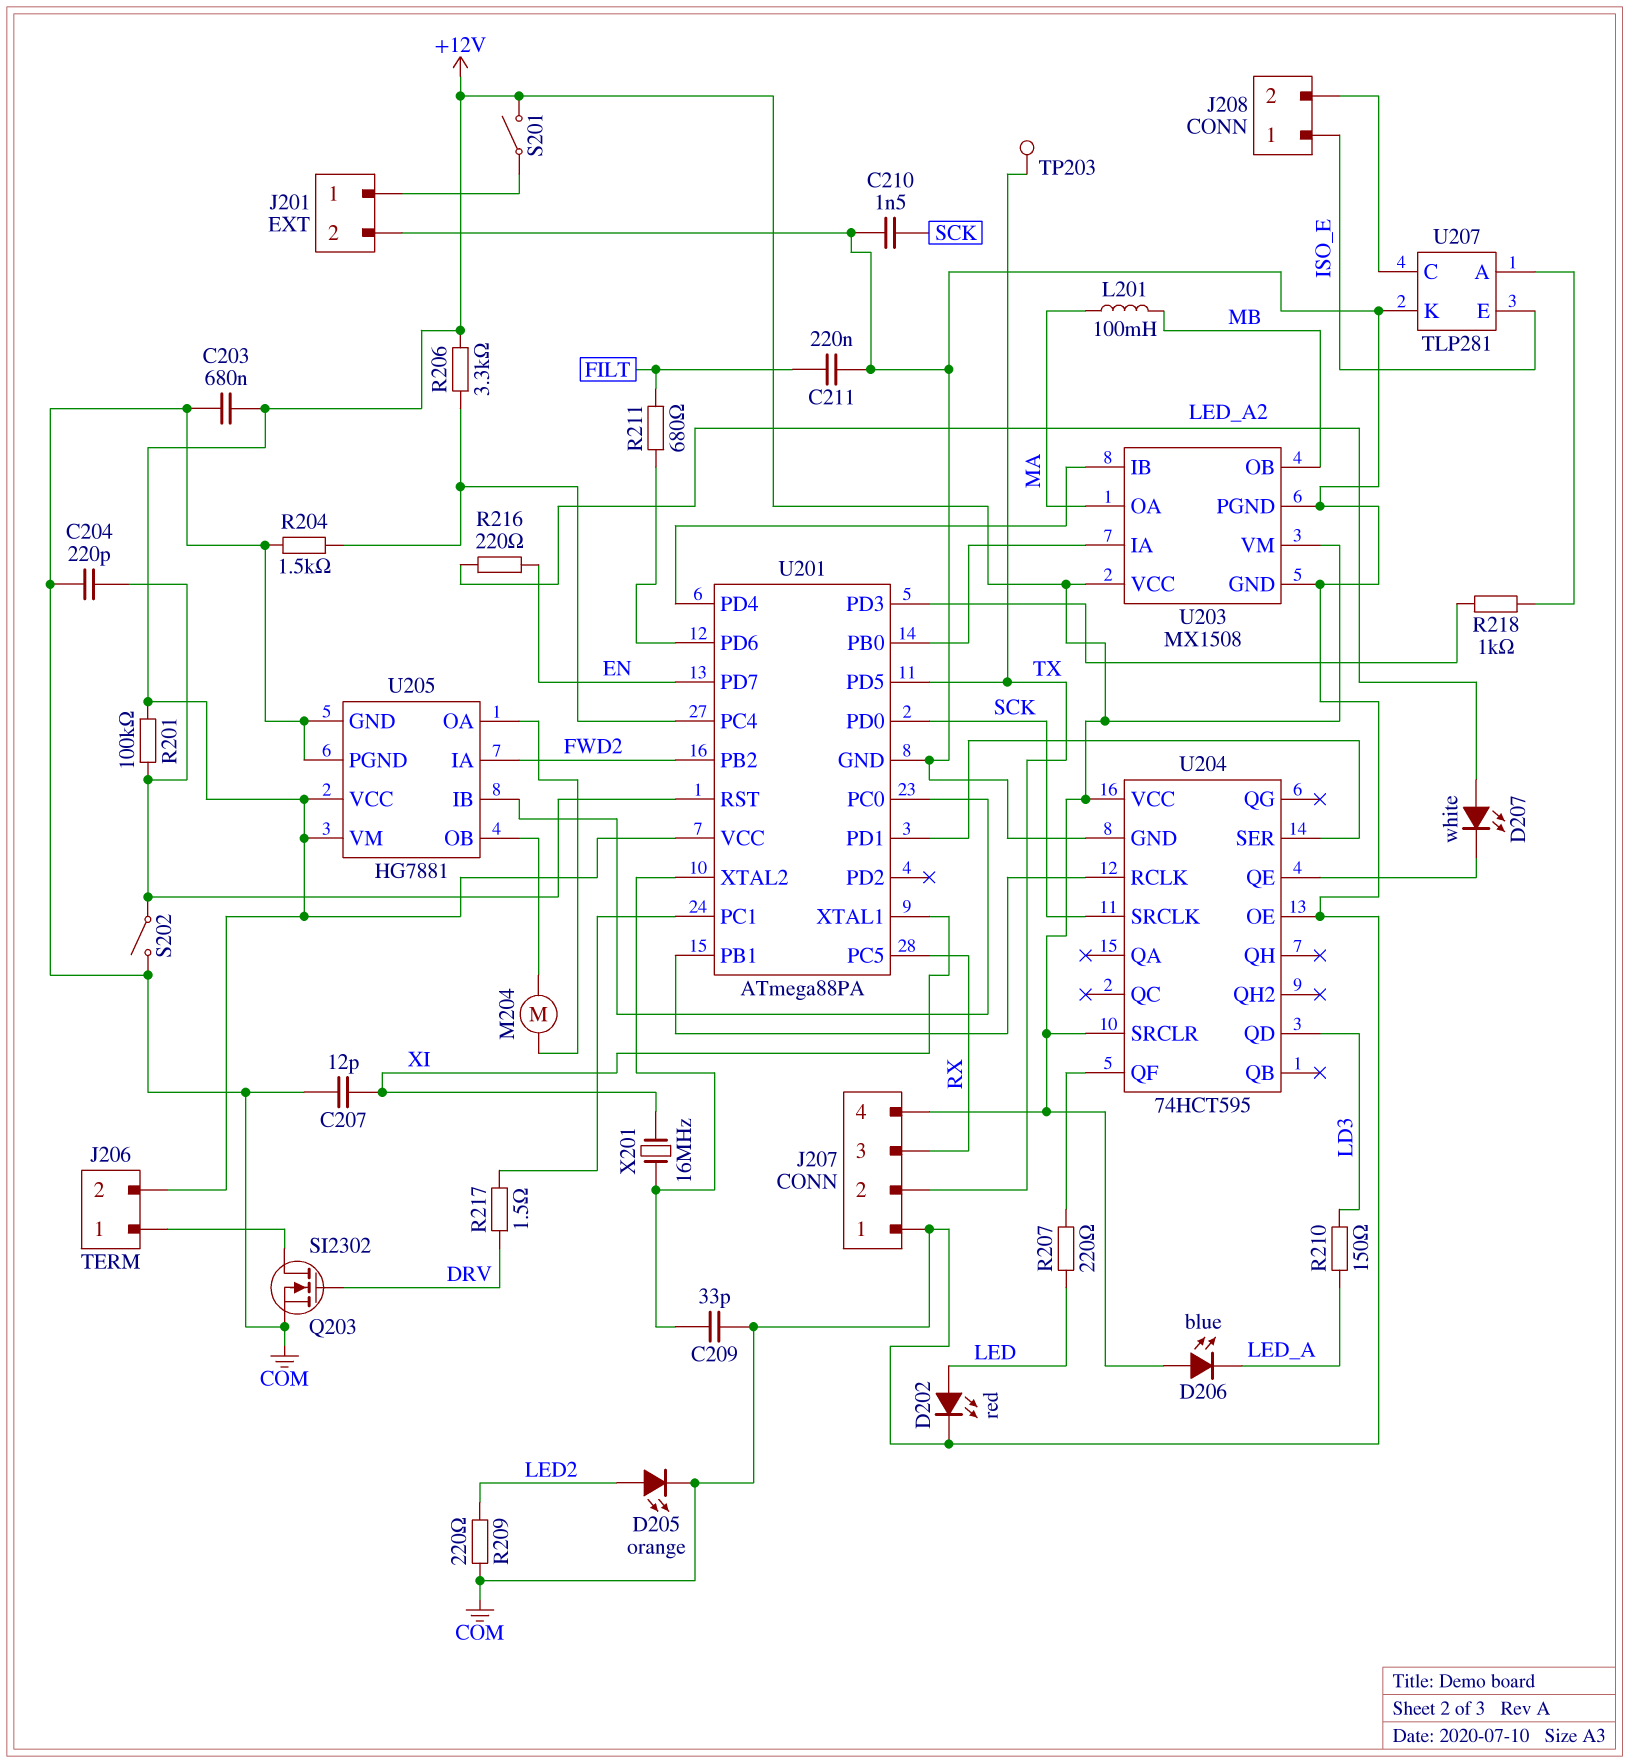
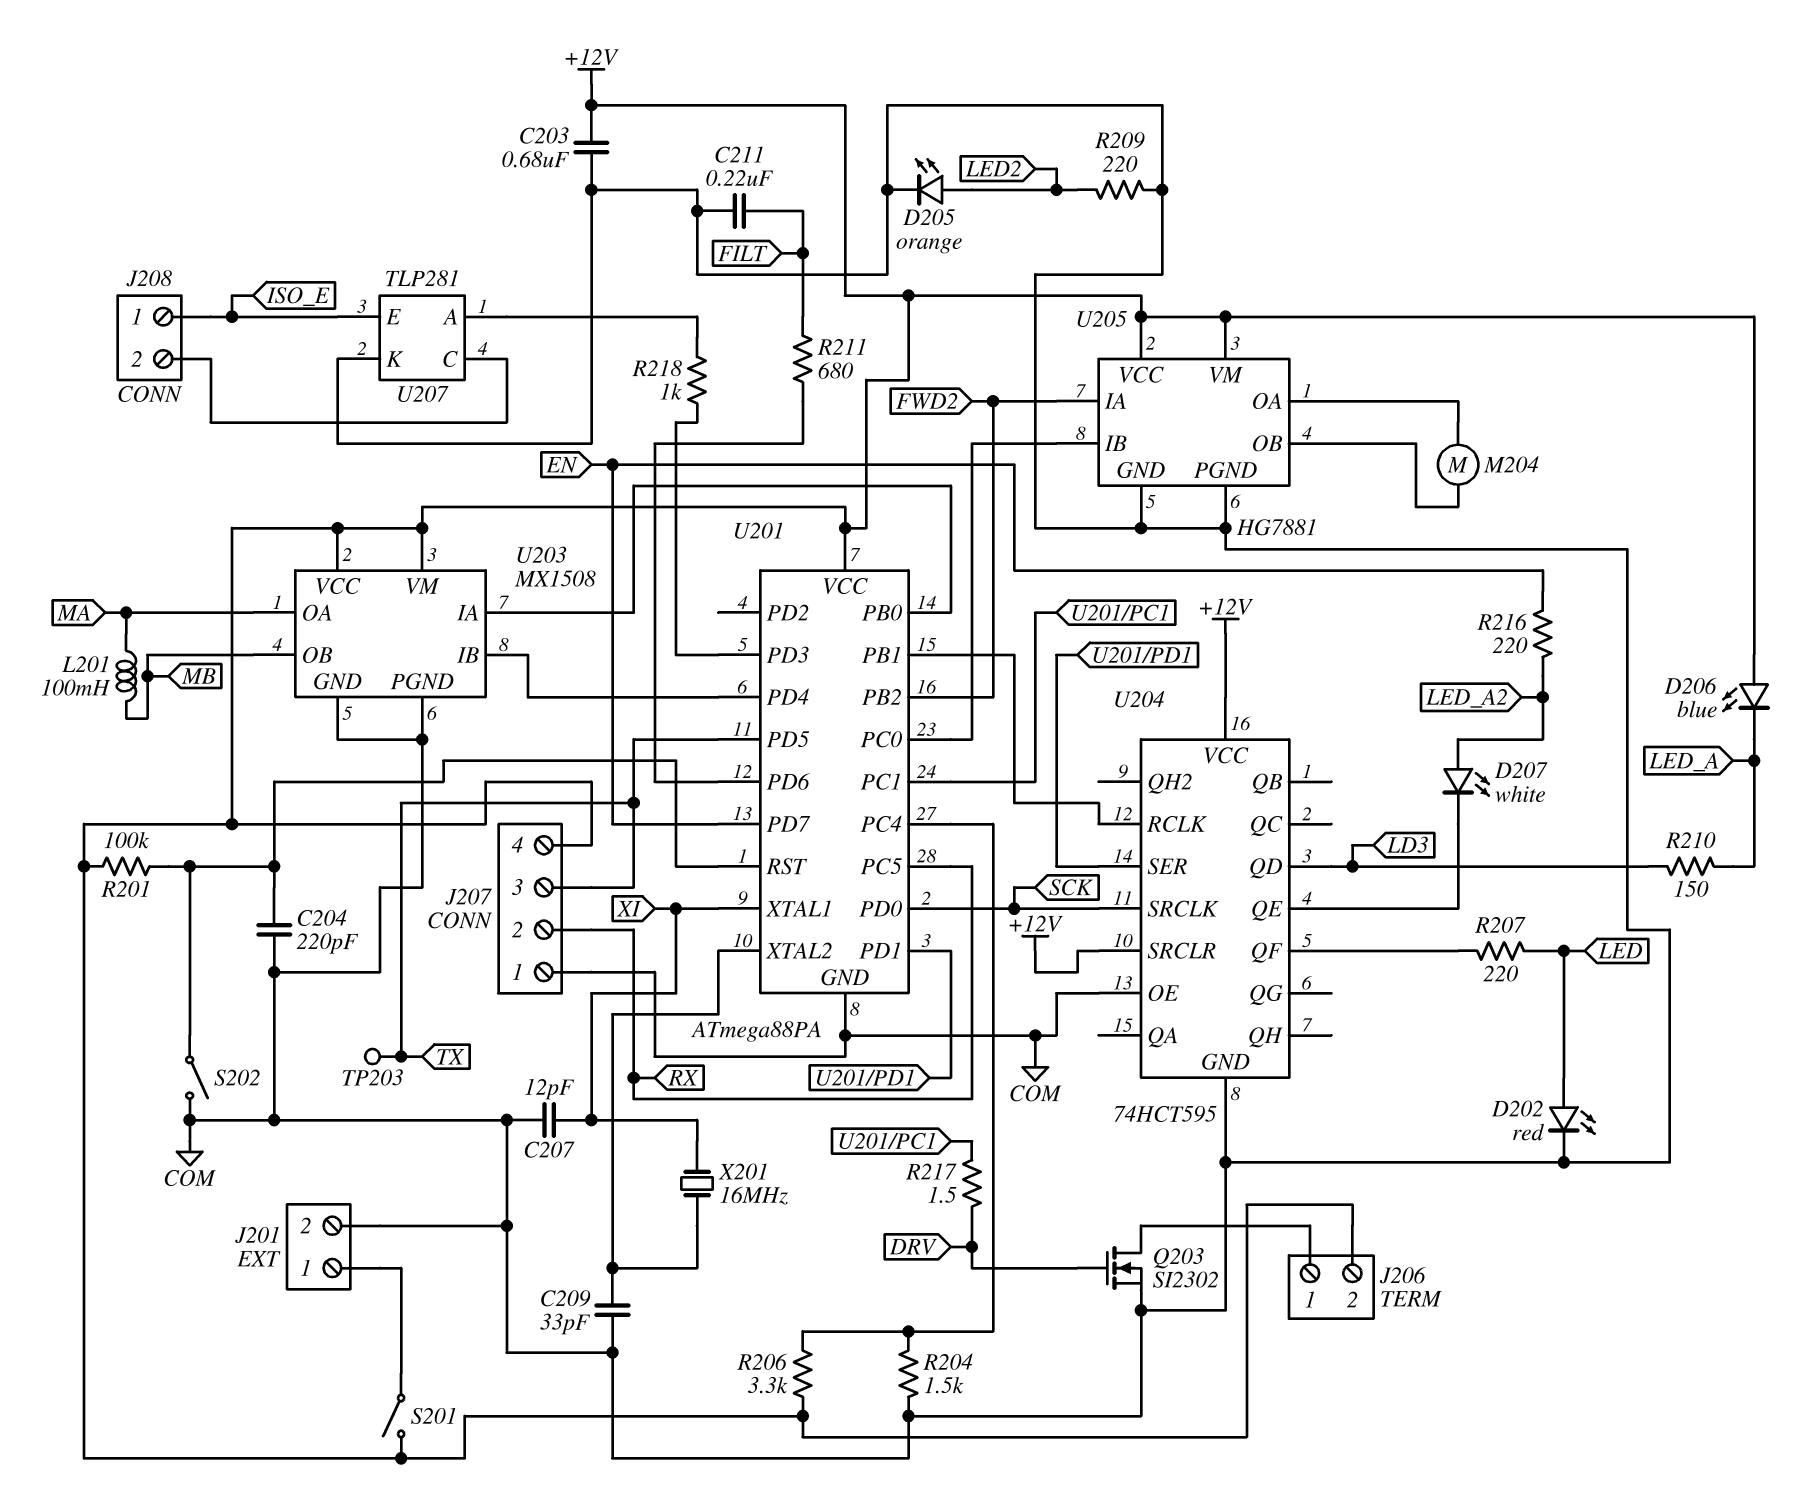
C210: 1.5nF (COM, SCK) -> none
J207 pin 2: TX -> RX
J207 pin 3: RX -> TX

